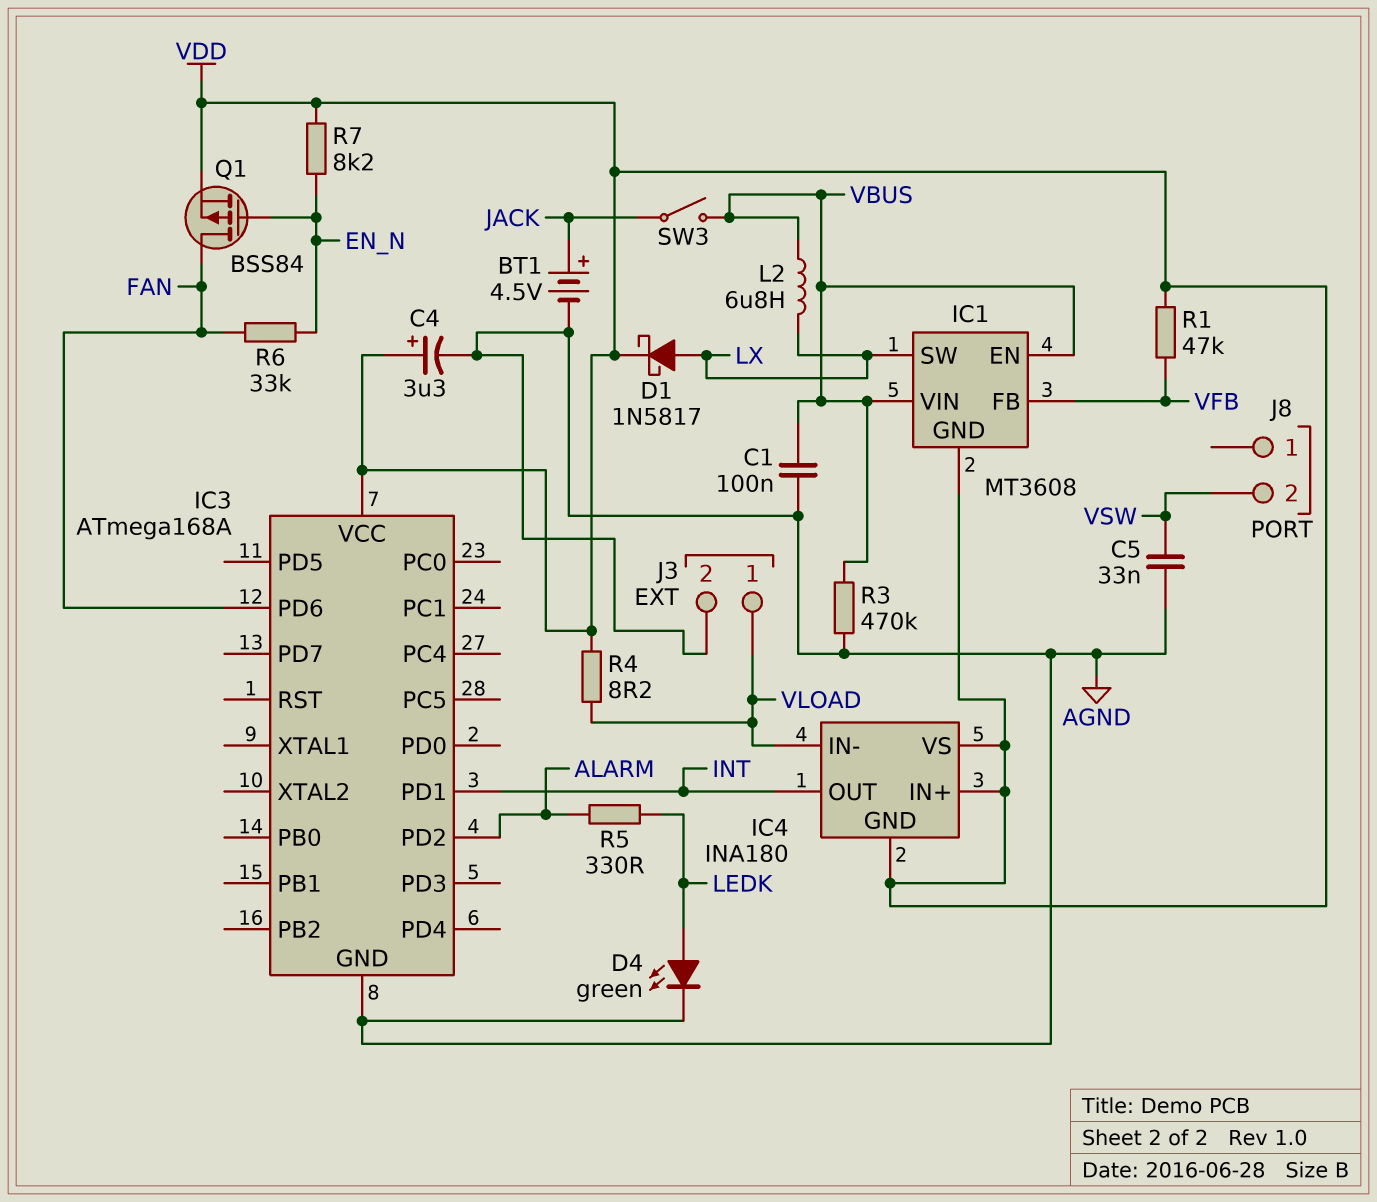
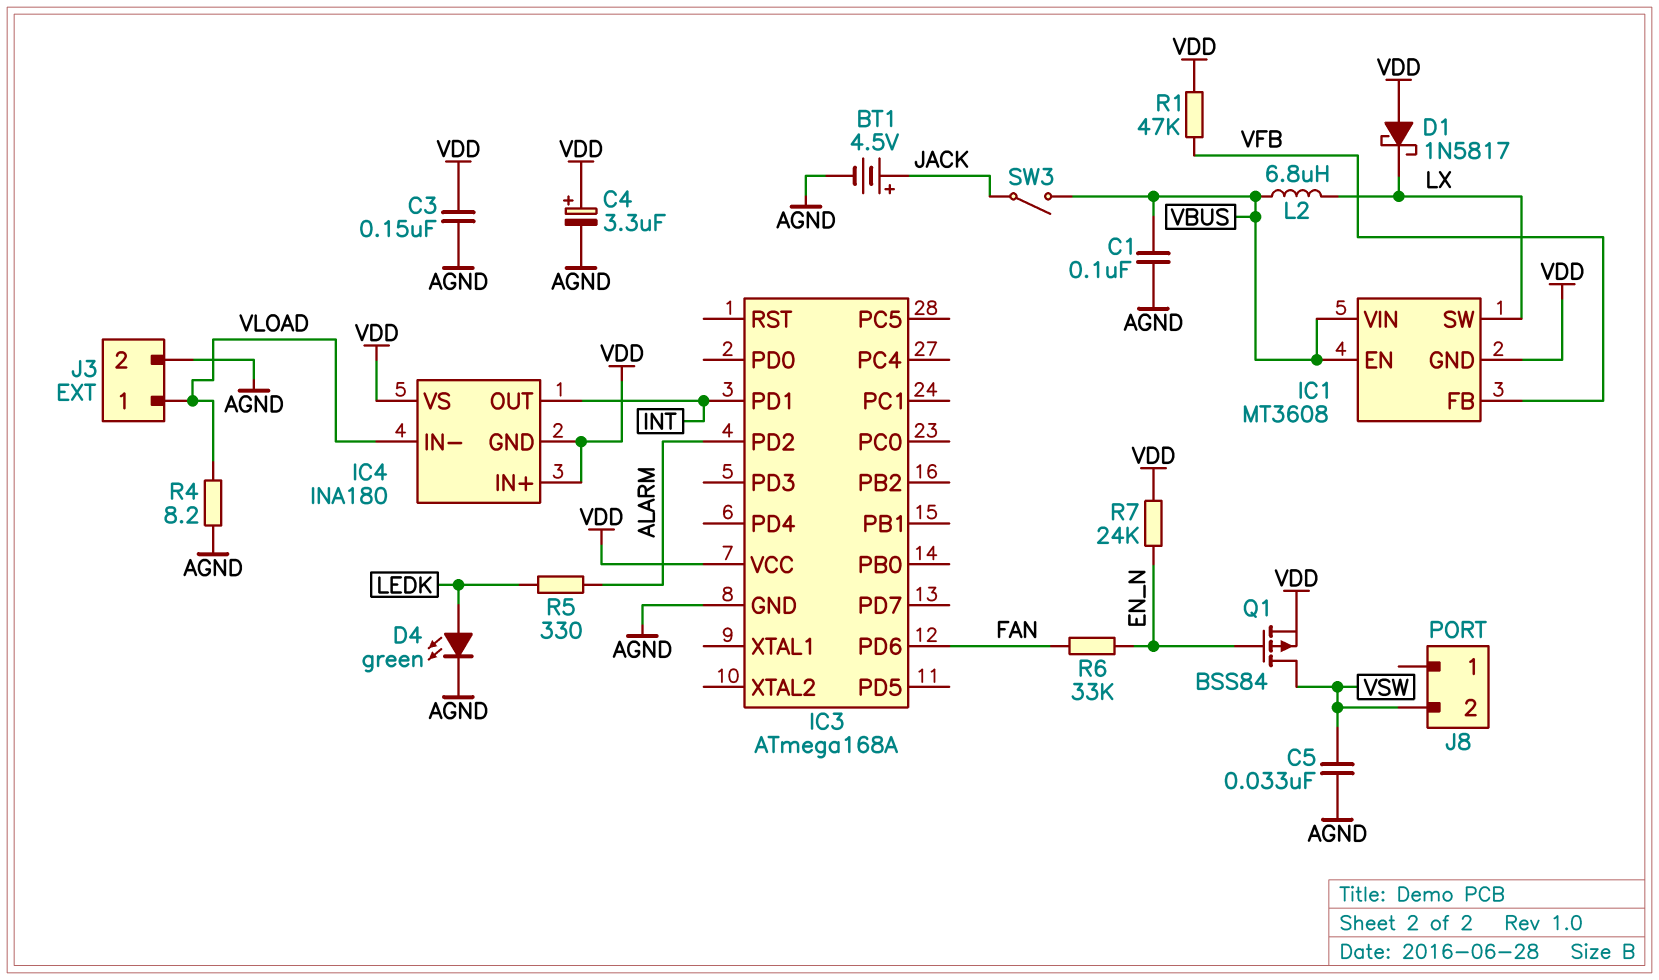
C3: none -> 150nF (AGND, VDD)
D1: schottky 1N5817 (A LX, K VDD) -> schottky 1N5817 (A VDD, K LX)
Q1: PMOS BSS84 (G EN_N, D FAN, S VDD) -> PMOS BSS84 (G EN_N, D VSW, S VDD)
R3: 470k (AGND, VBUS) -> none
R4: 8.2 (VDD, VLOAD) -> 8.2 (AGND, VLOAD)
R7: 8.2k (EN_N, VDD) -> 24k (EN_N, VDD)

